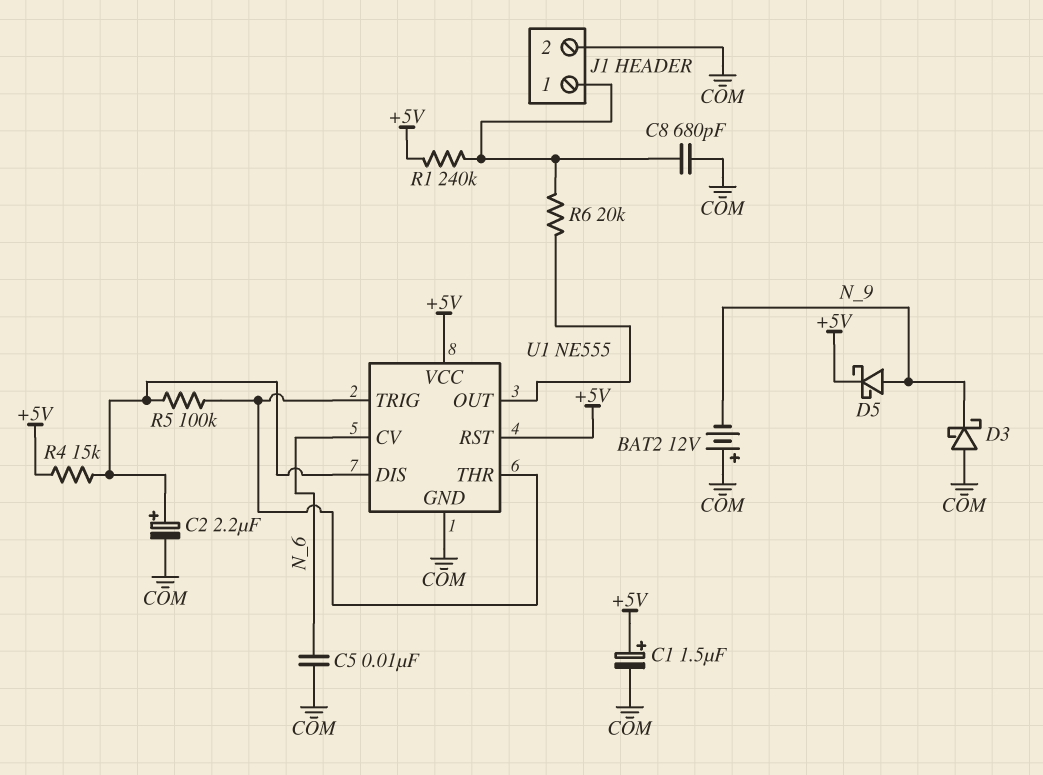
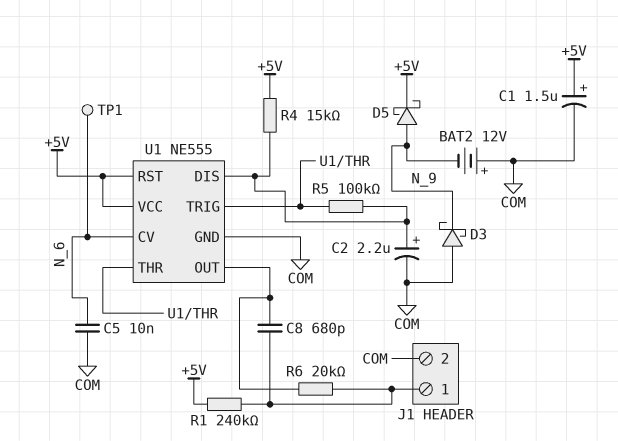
C8: 680pF (COM, J1/1) -> 680pF (J1/1, U1/OUT)
TP1: none -> test point (N_6)

